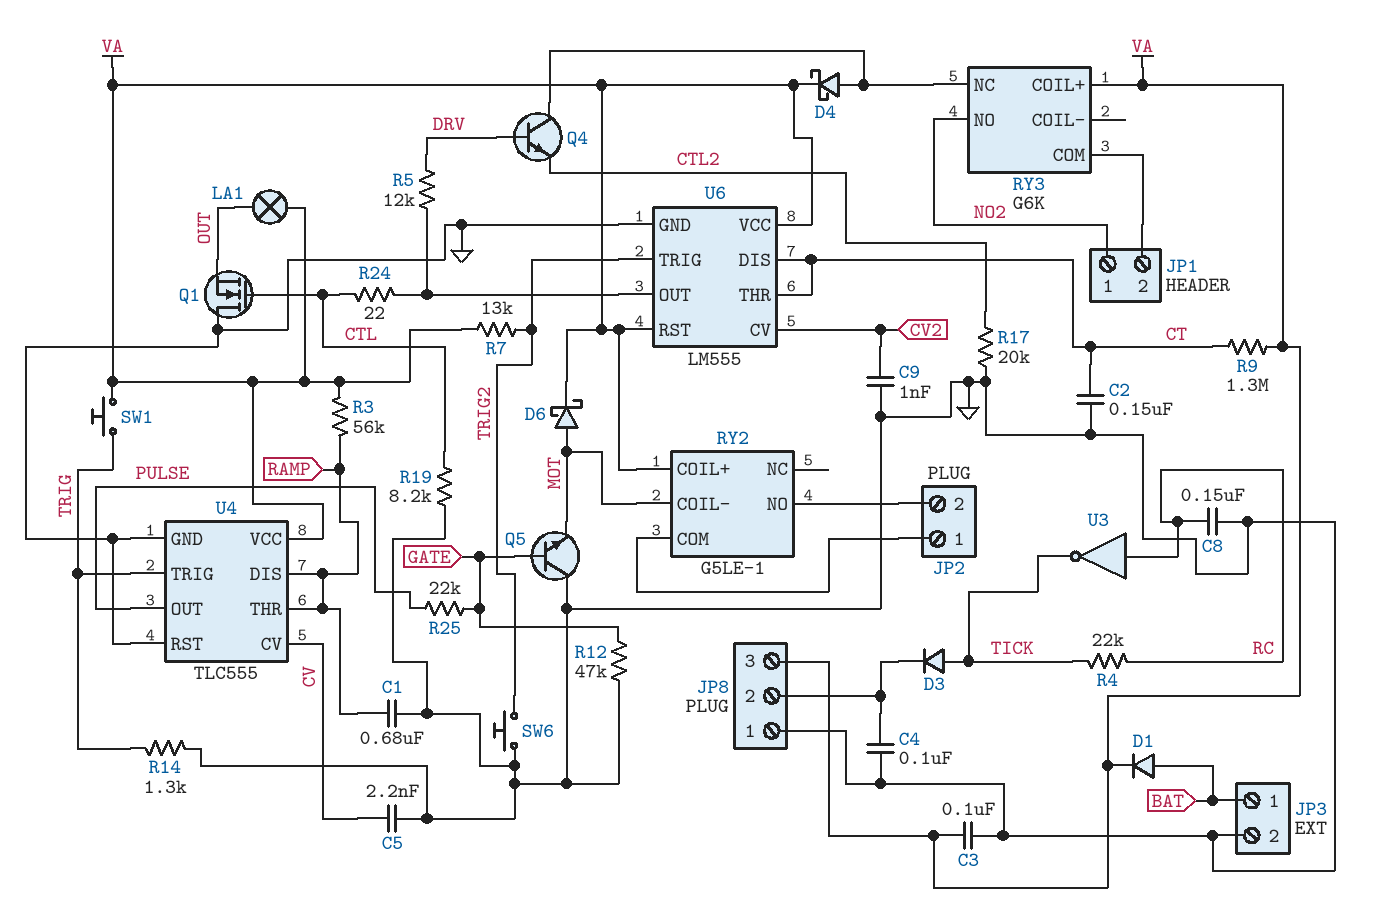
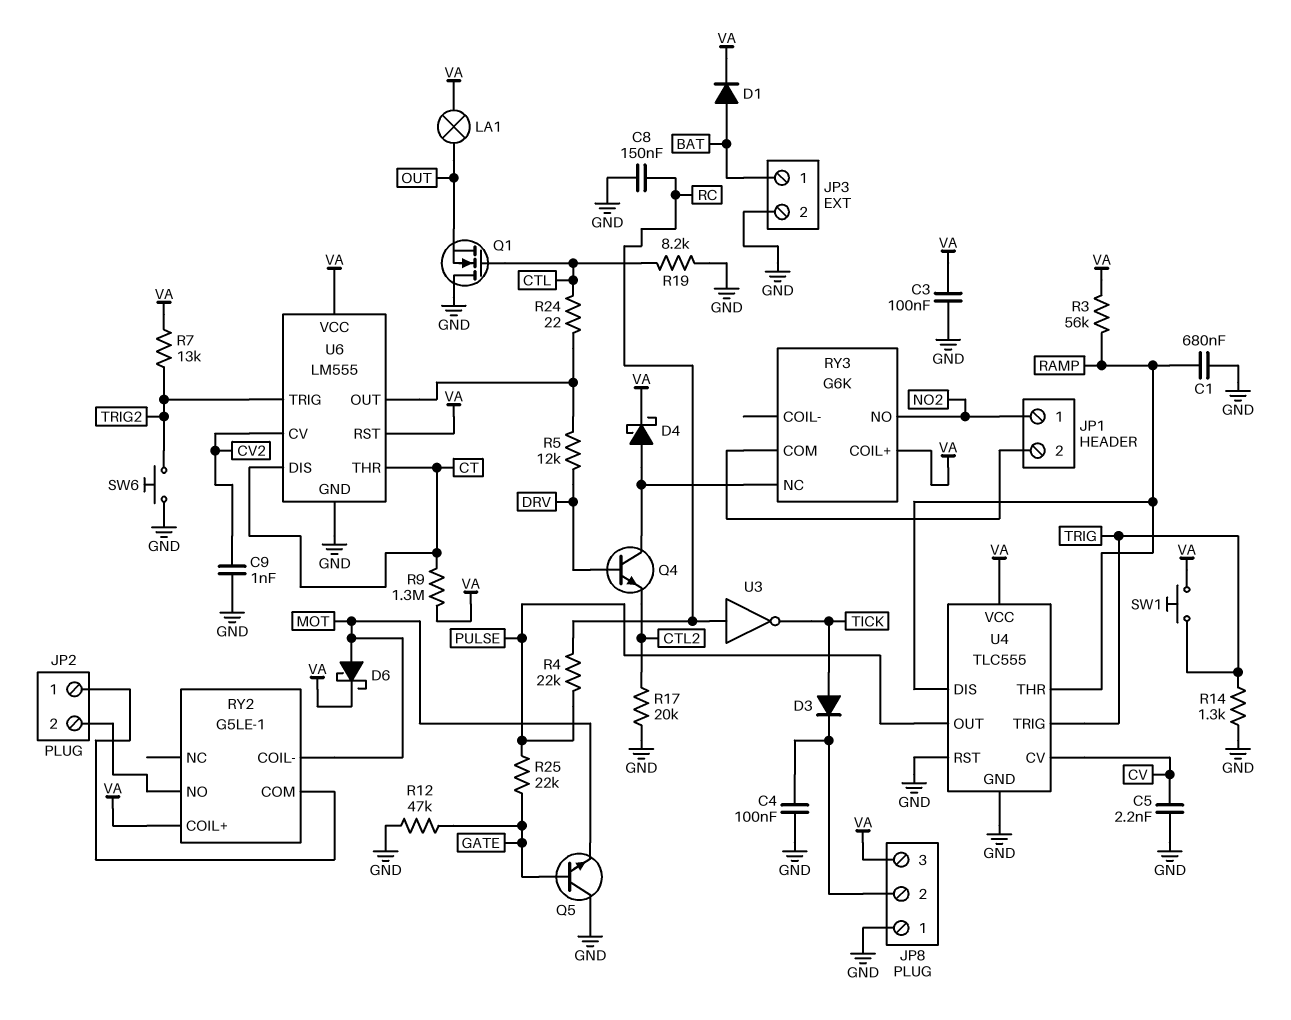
C2: 150nF (CT, GND) -> none
R4: 22k (RC, TICK) -> 22k (PULSE, RC)

